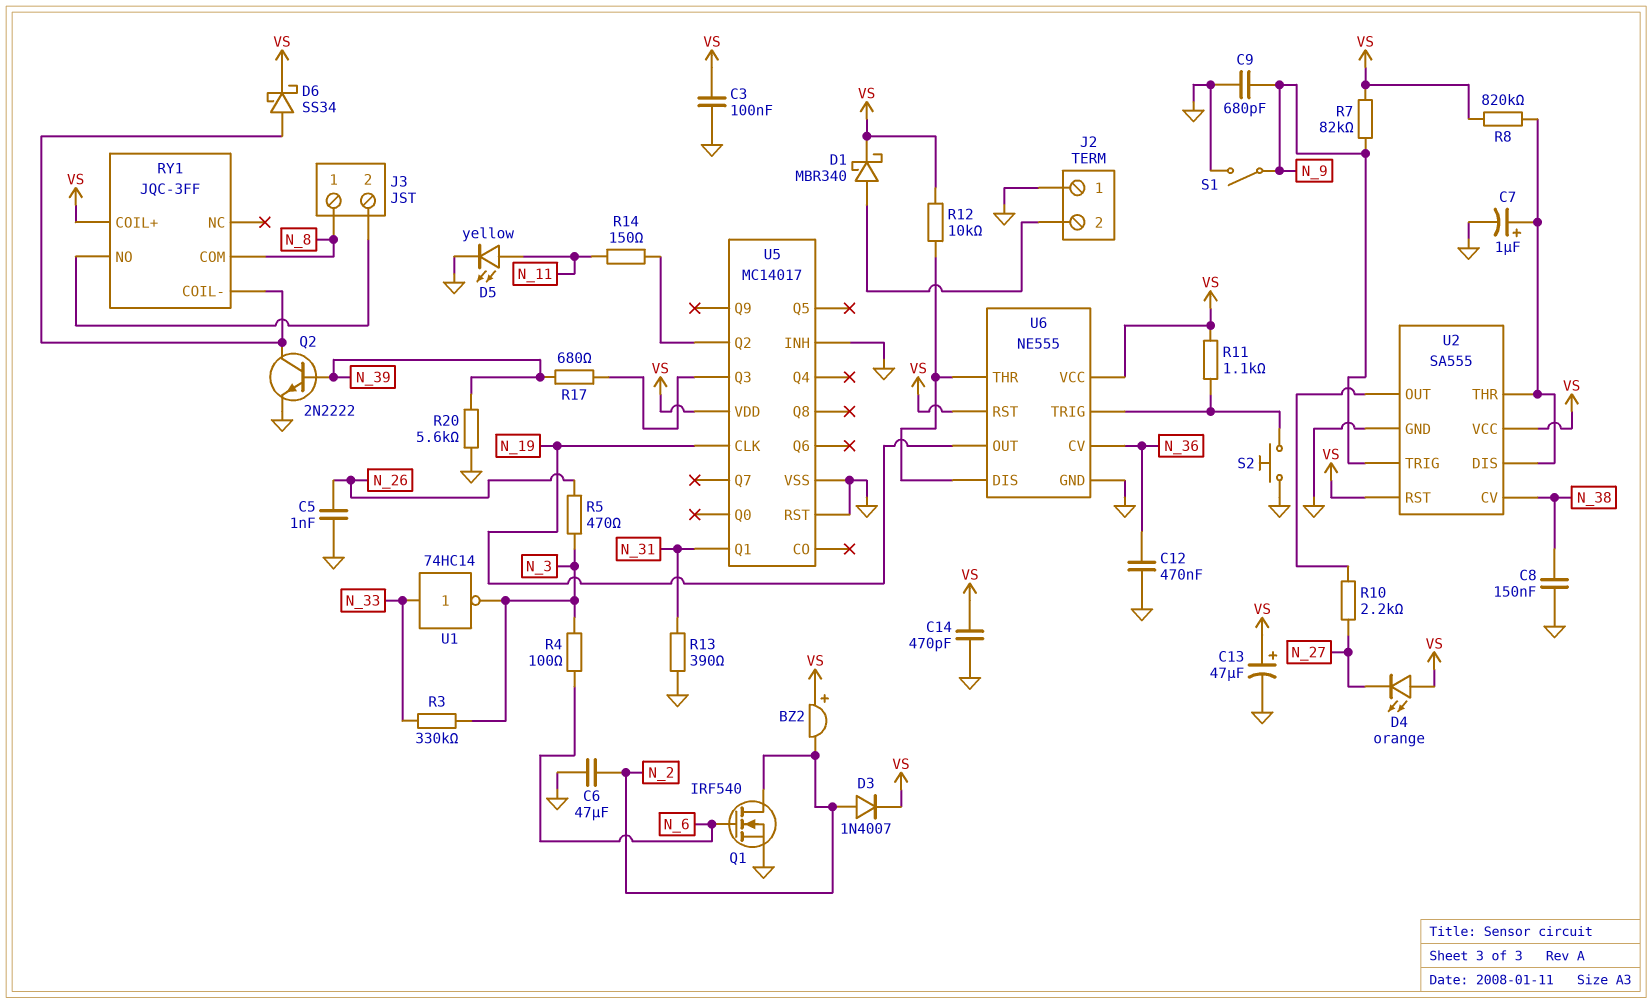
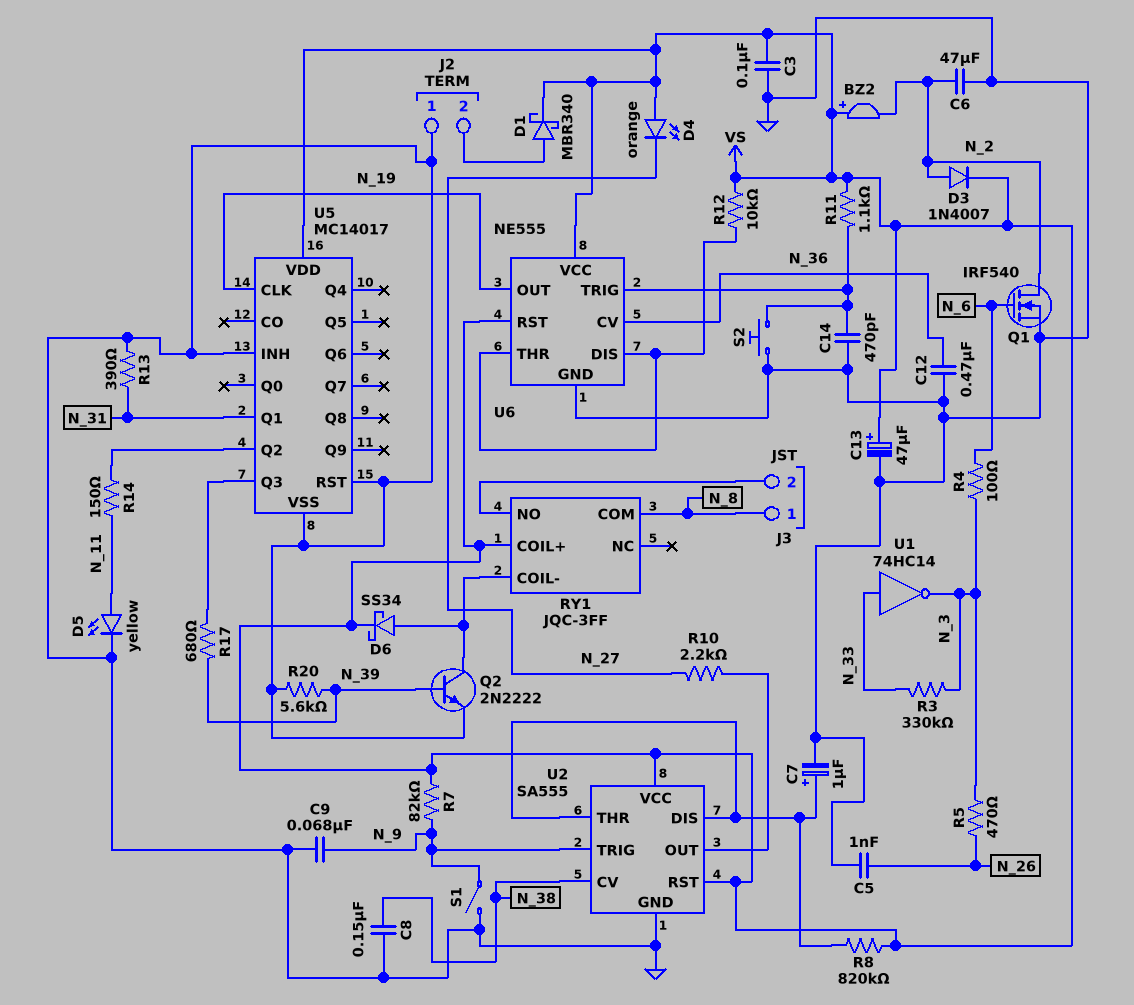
C9: 680pF (GND, N_9) -> 68nF (GND, N_9)
C14: 470pF (GND, VS) -> 470pF (GND, U6/TRIG)

